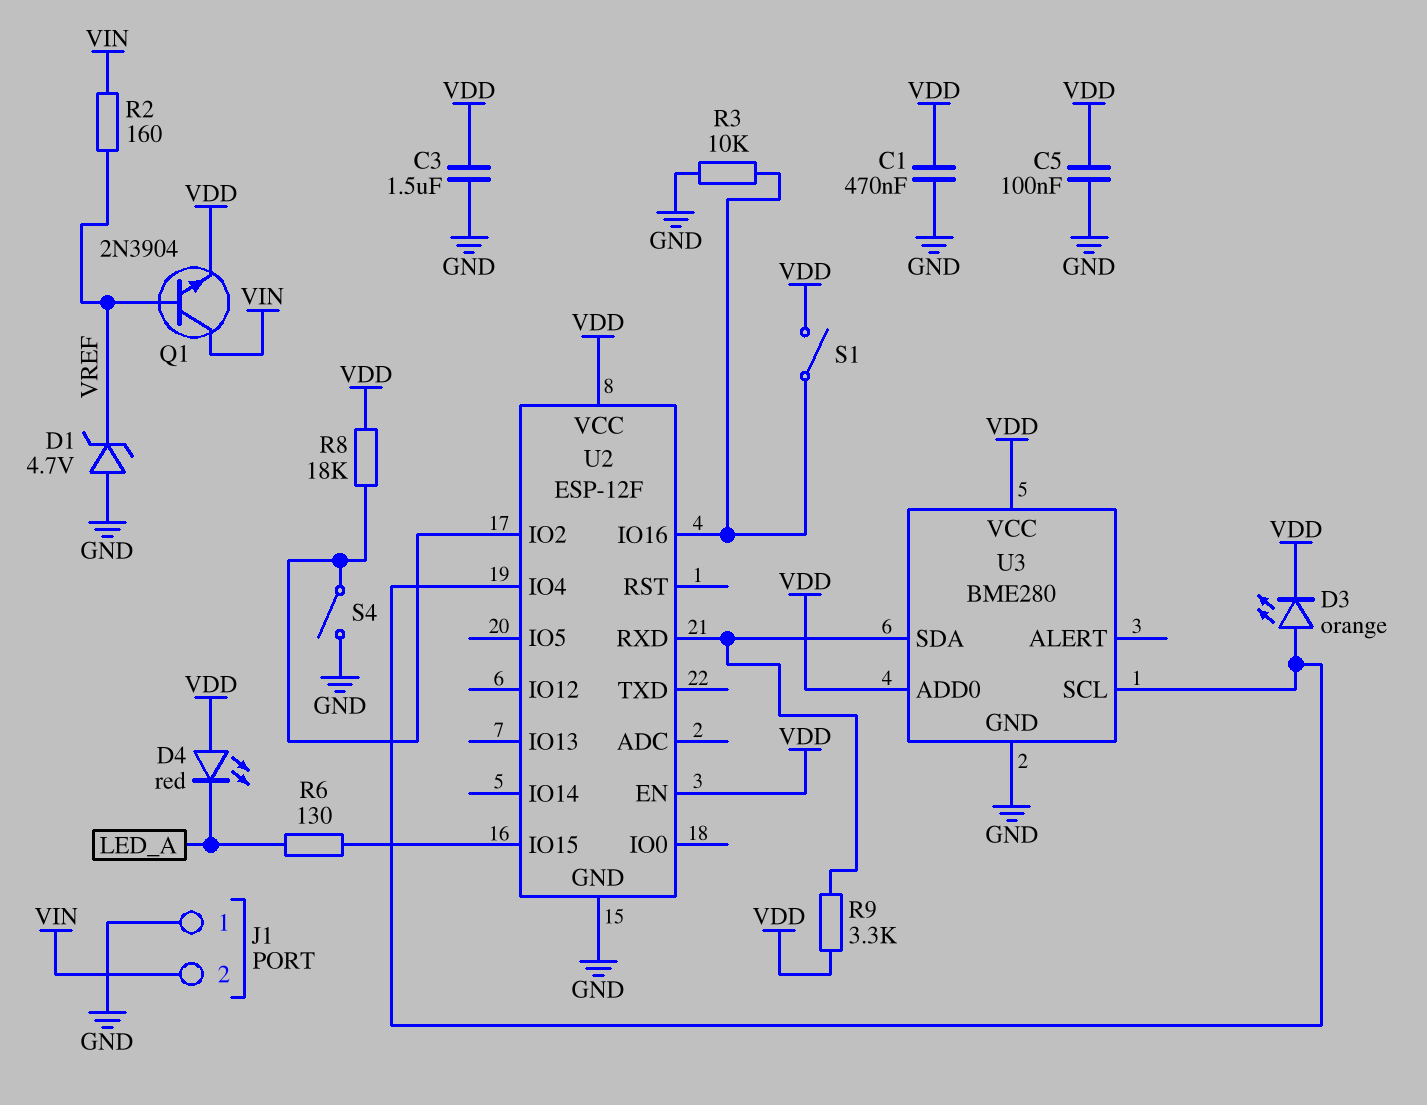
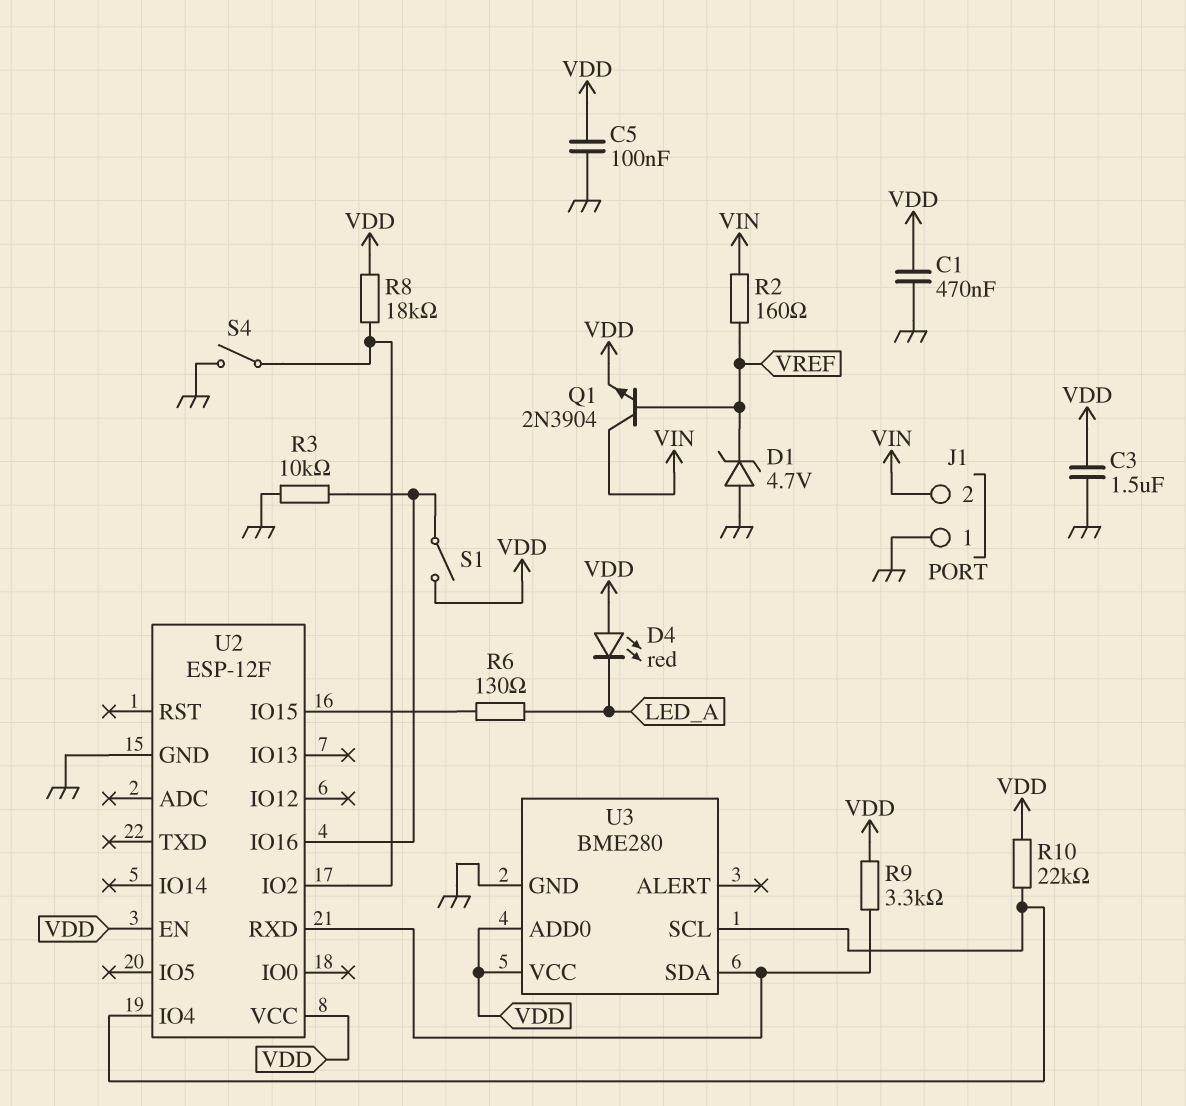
D3: LED orange (A U2/IO4, K VDD) -> none
R10: none -> 22k (U2/IO4, VDD)

